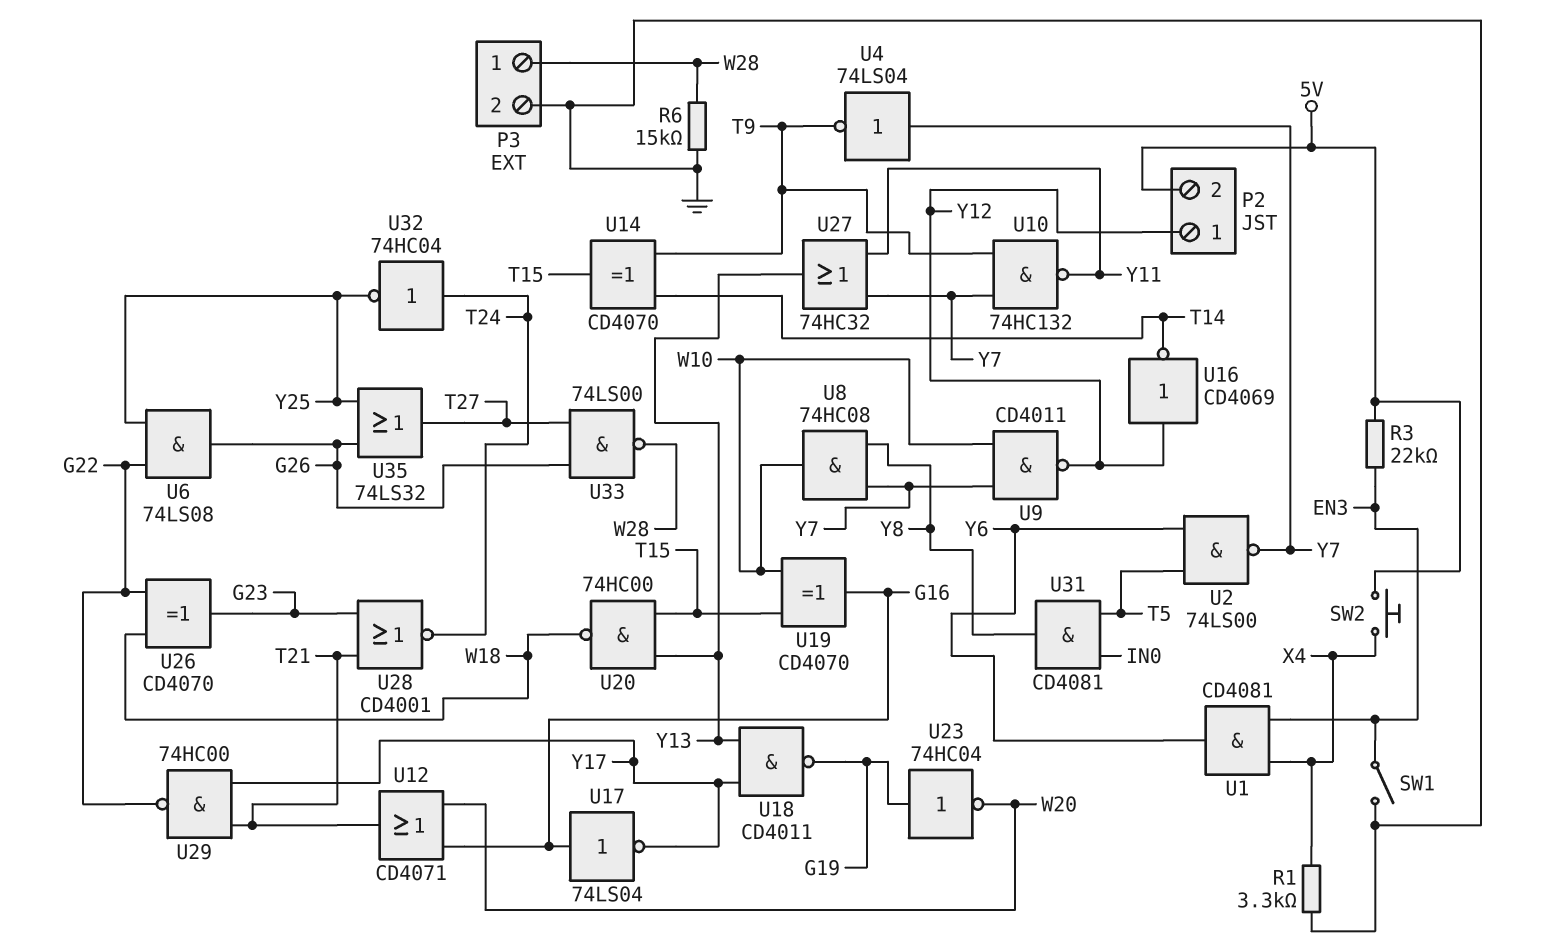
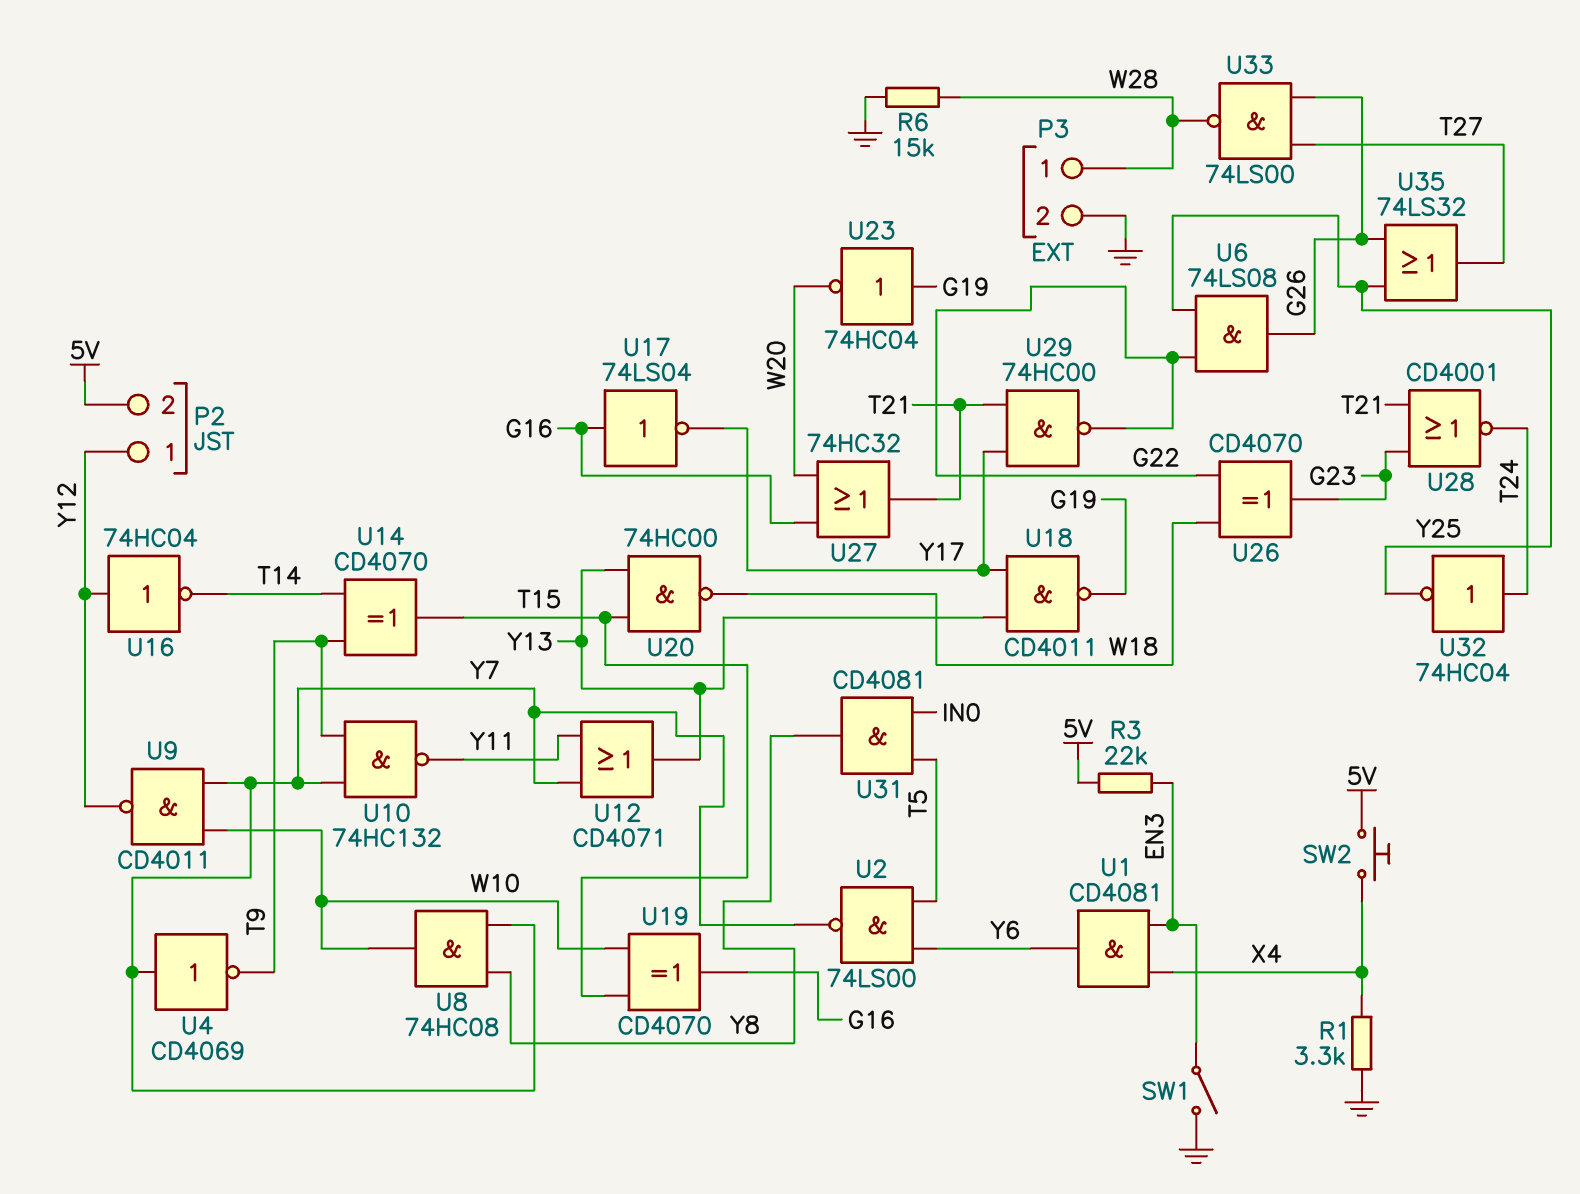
U4: NOT 74LS04 (in Y7, out T9) -> NOT CD4069 (in Y7, out T9)
U12: OR CD4071 (in G16, in W20, out T21) -> OR CD4071 (in Y7, in Y11, out Y13)
U16: NOT CD4069 (in Y12, out T14) -> NOT 74HC04 (in Y12, out T14)
U27: OR 74HC32 (in Y7, in Y11, out Y13) -> OR 74HC32 (in G16, in W20, out T21)

